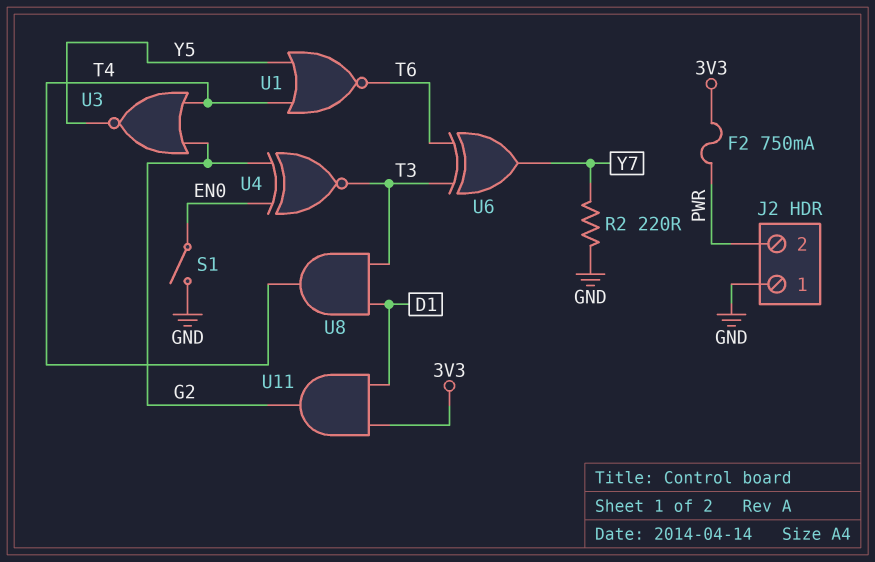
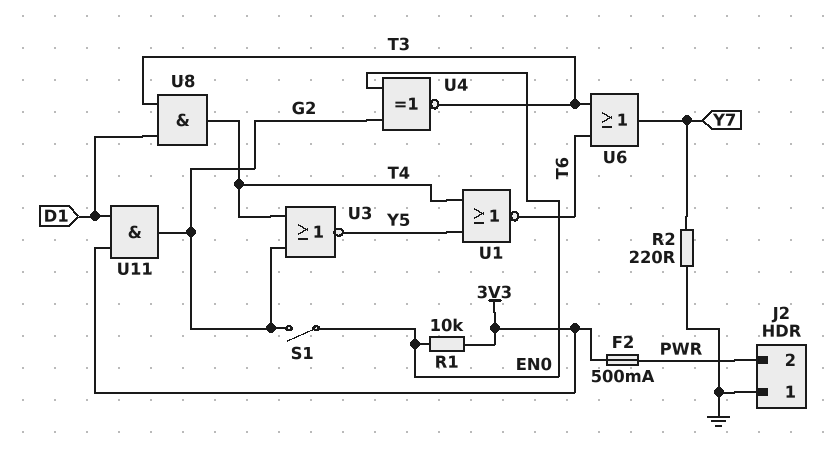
F2: 750mA (3V3, PWR) -> 500mA (3V3, PWR)
R1: none -> 10k (3V3, EN0)
S1: switch (EN0, GND) -> switch (EN0, G2)
U6: XOR (in T3, in T6, out Y7) -> OR (in T3, in T6, out Y7)

